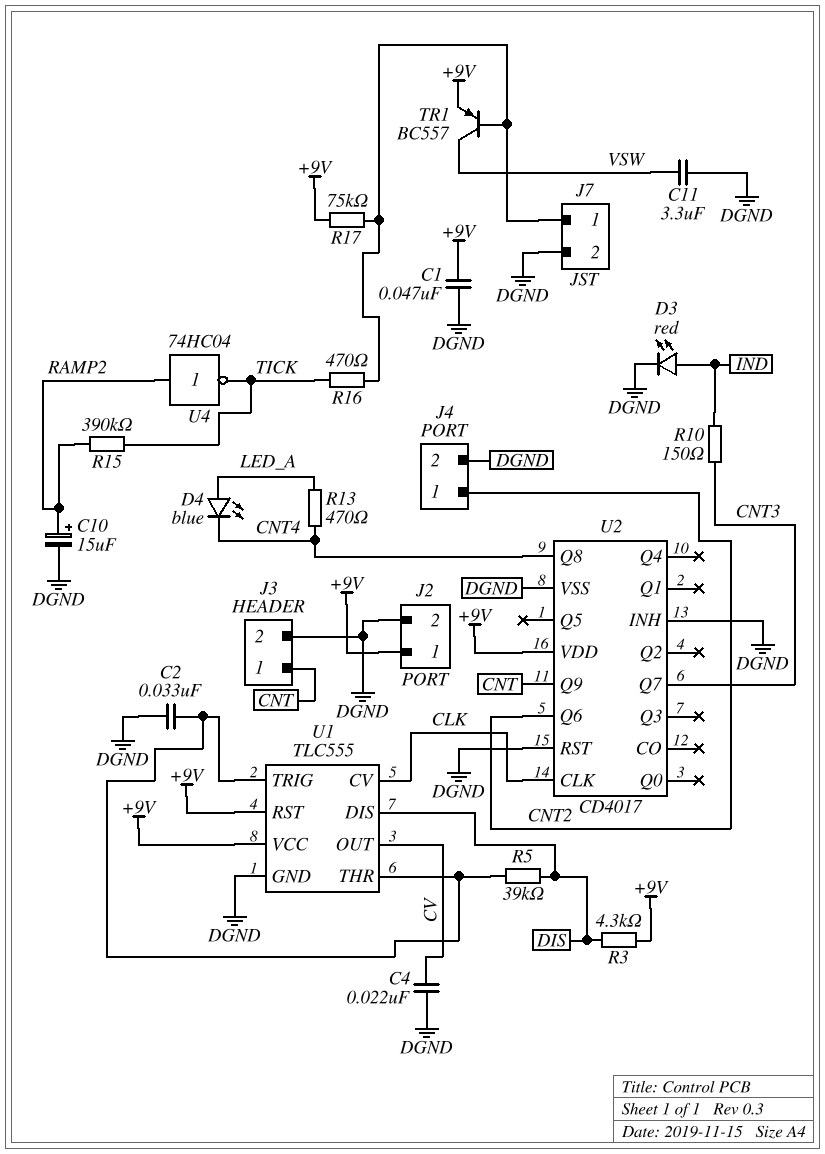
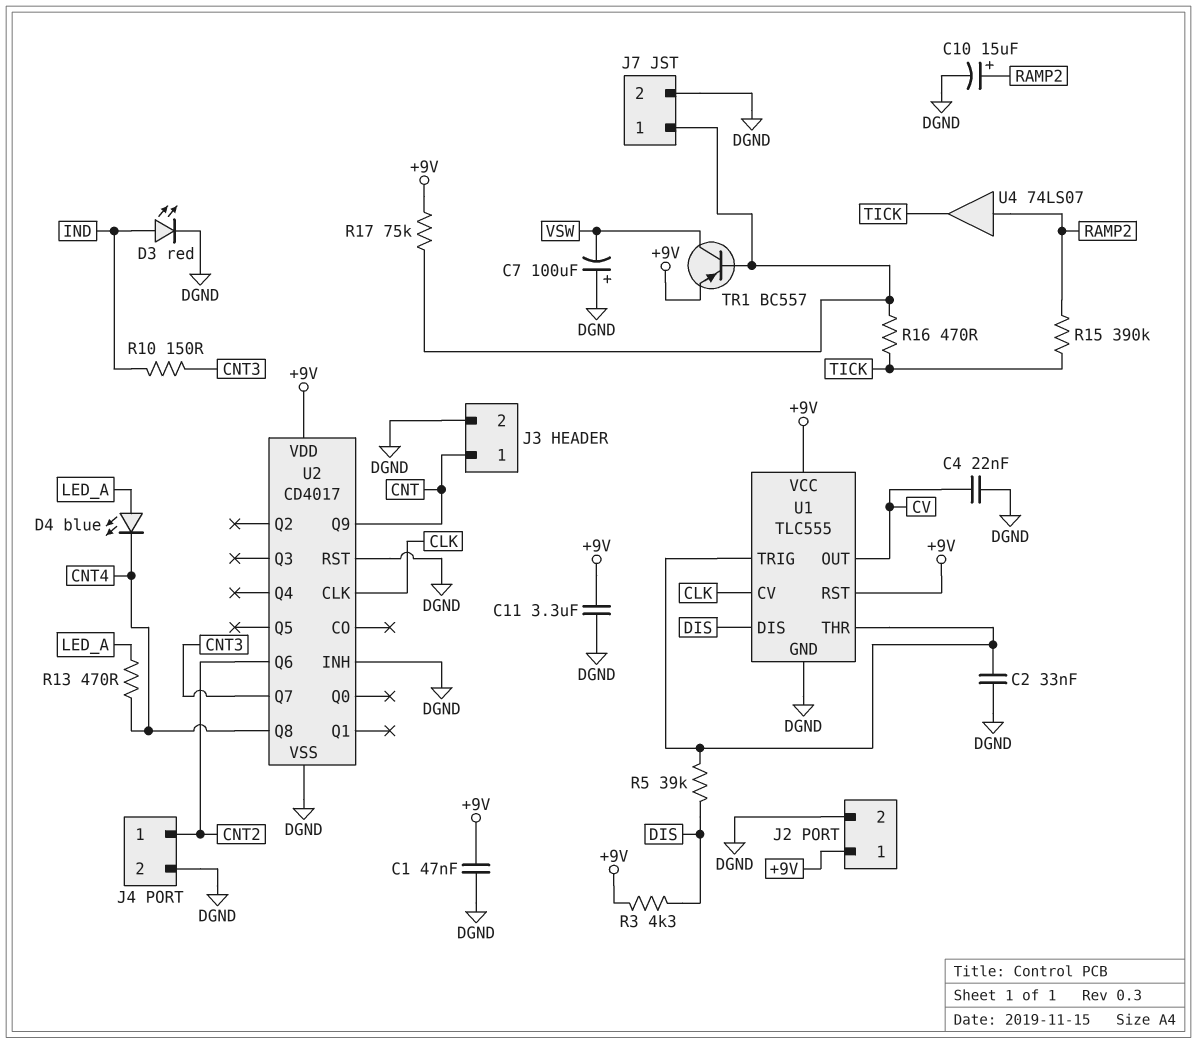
C7: none -> 100uF (plus DGND, minus VSW)
C11: 3.3uF (DGND, VSW) -> 3.3uF (+9V, DGND)
U4: NOT 74HC04 (in RAMP2, out TICK) -> buffer 74LS07 (in RAMP2, out TICK)

